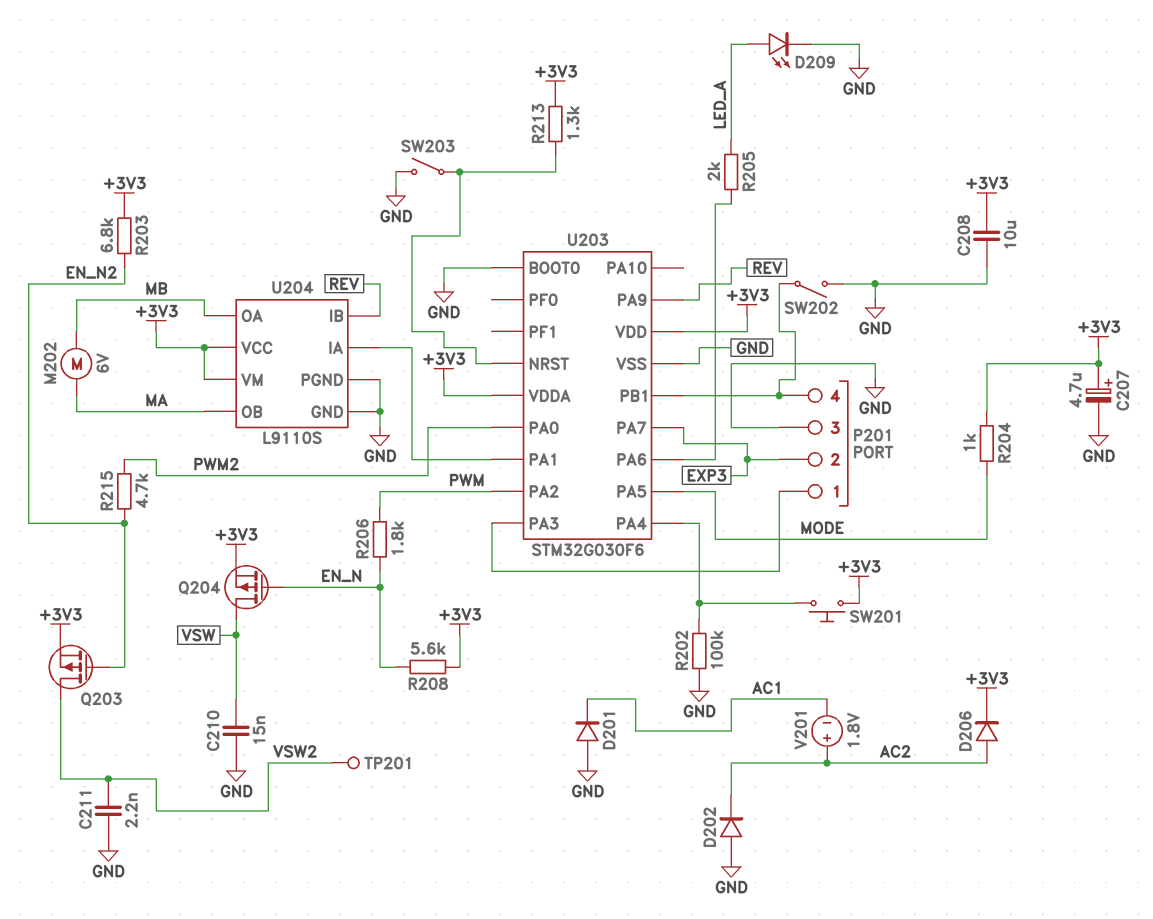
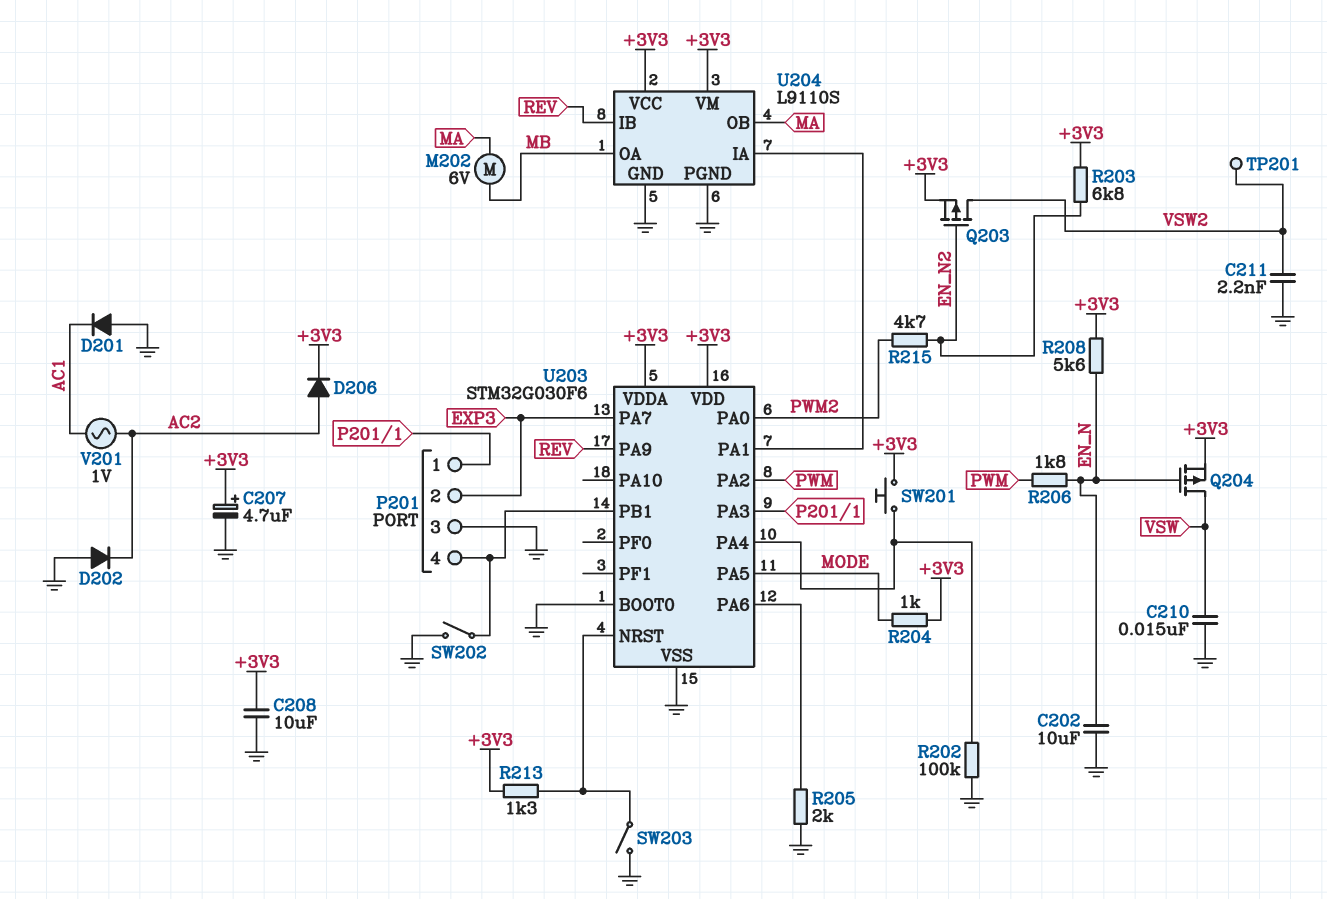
C202: none -> 10uF (EN_N, GND)
D209: LED (A LED_A, K GND) -> none
R205: 2k (LED_A, U203/PA6) -> 2k (GND, U203/PA6)
V201: 1.8V (plus AC2, minus AC1) -> AC 1V (AC1, AC2)

